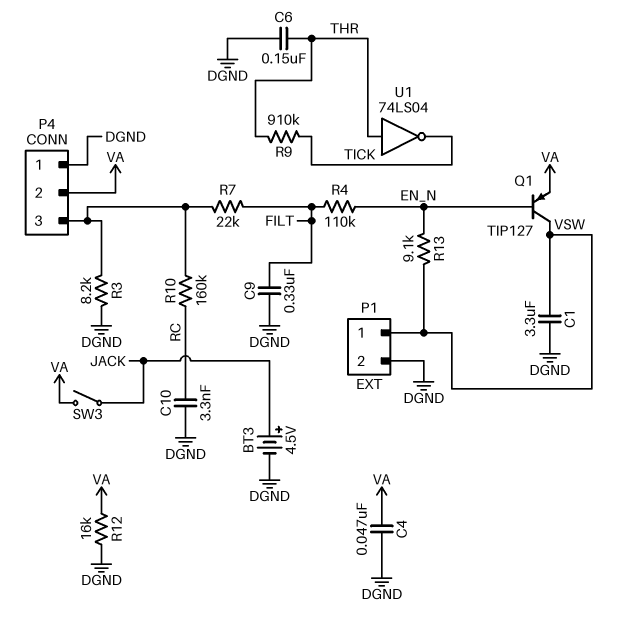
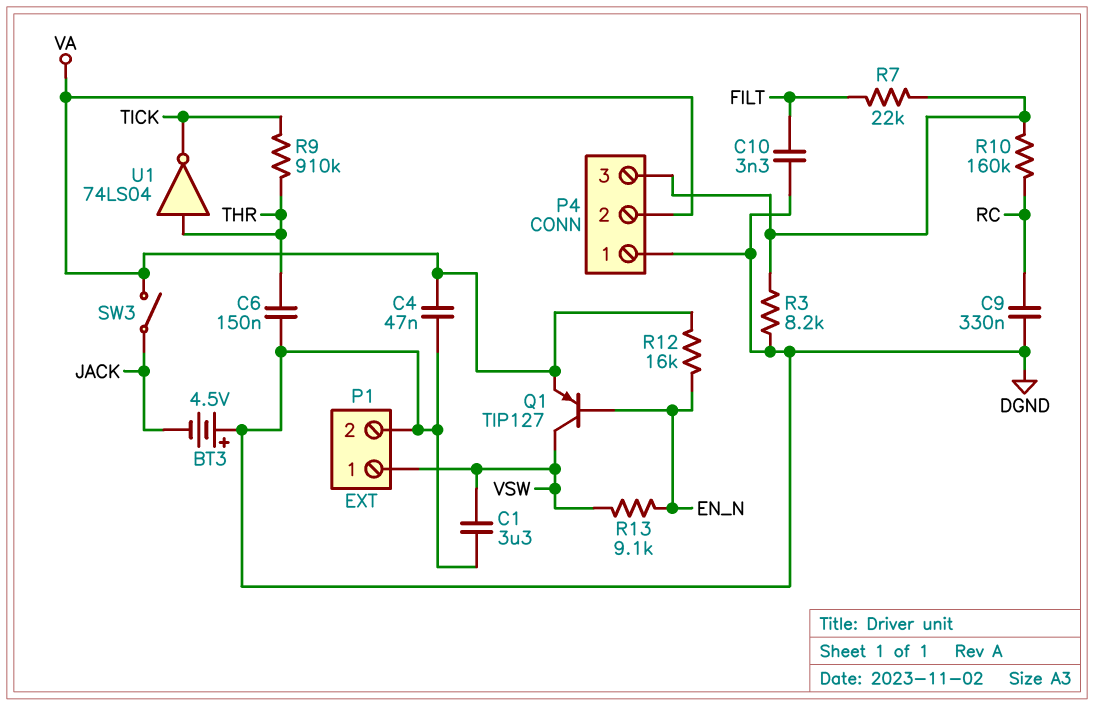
BT3: 4.5V (plus JACK, minus DGND) -> 4.5V (plus DGND, minus JACK)
C9: 330nF (DGND, FILT) -> 330nF (DGND, RC)
C10: 3.3nF (DGND, RC) -> 3.3nF (DGND, FILT)
R4: 110k (EN_N, FILT) -> none
R12: 16k (DGND, VA) -> 16k (EN_N, VA)

